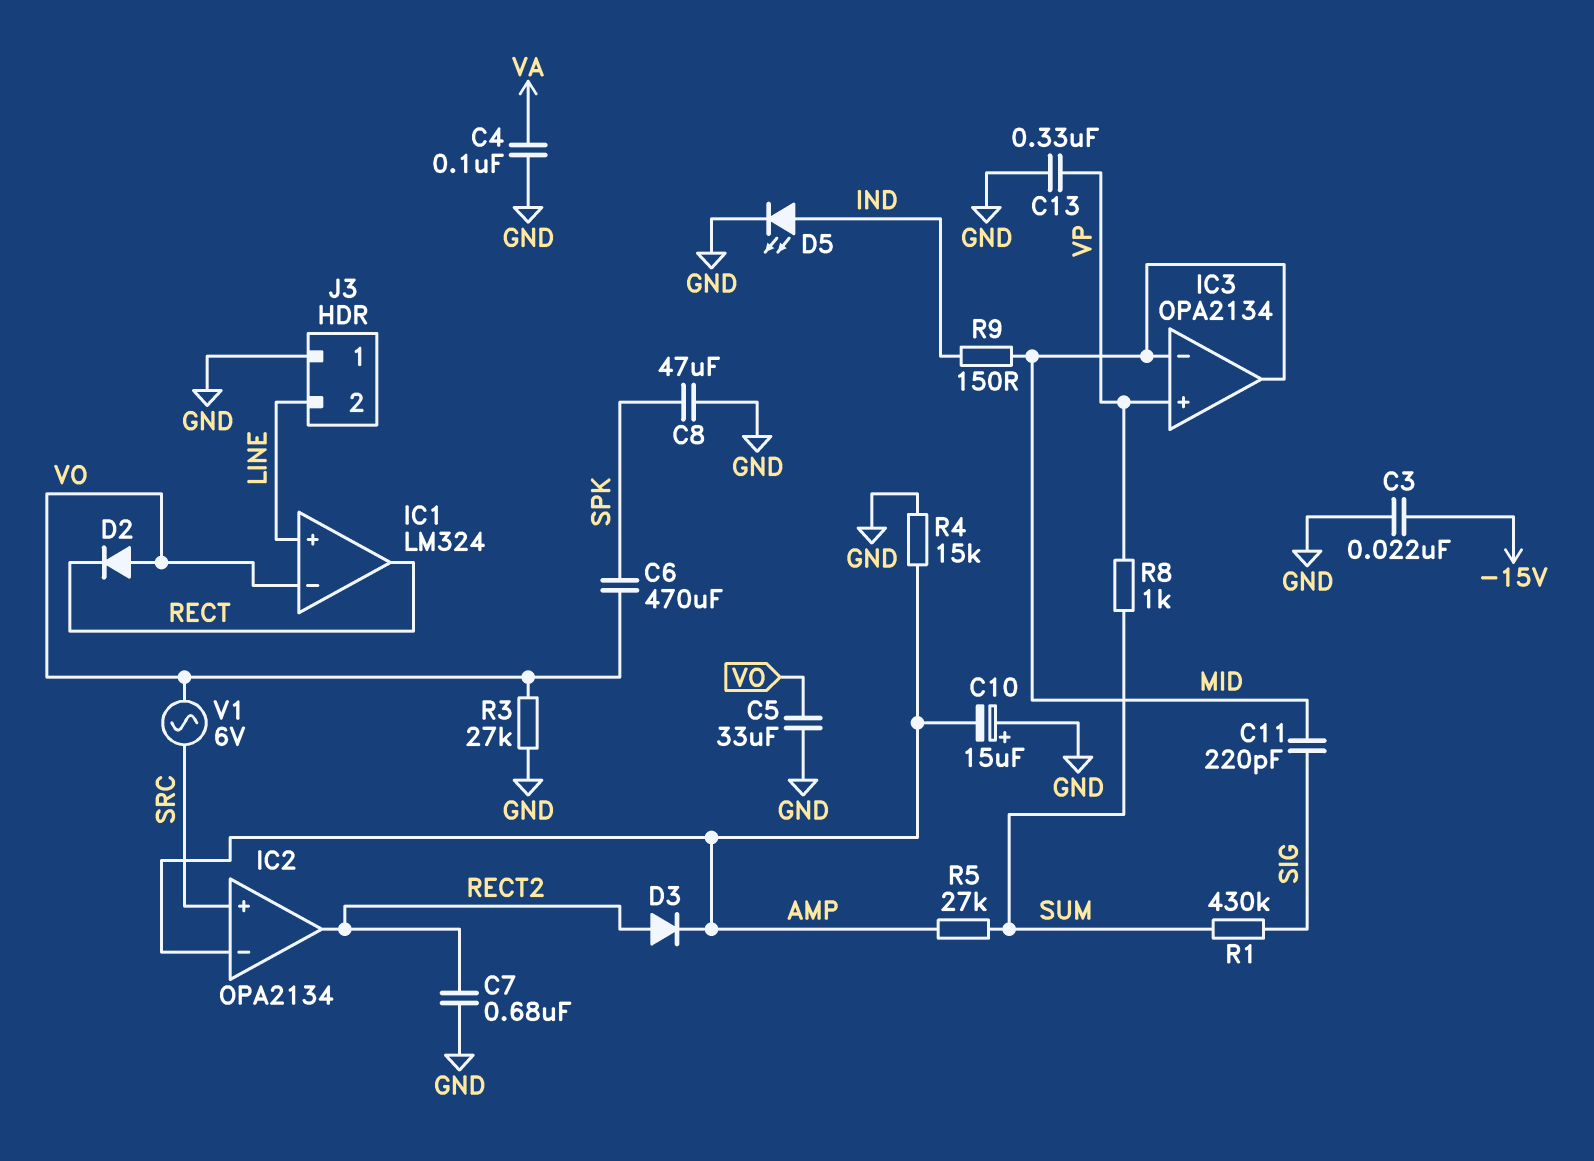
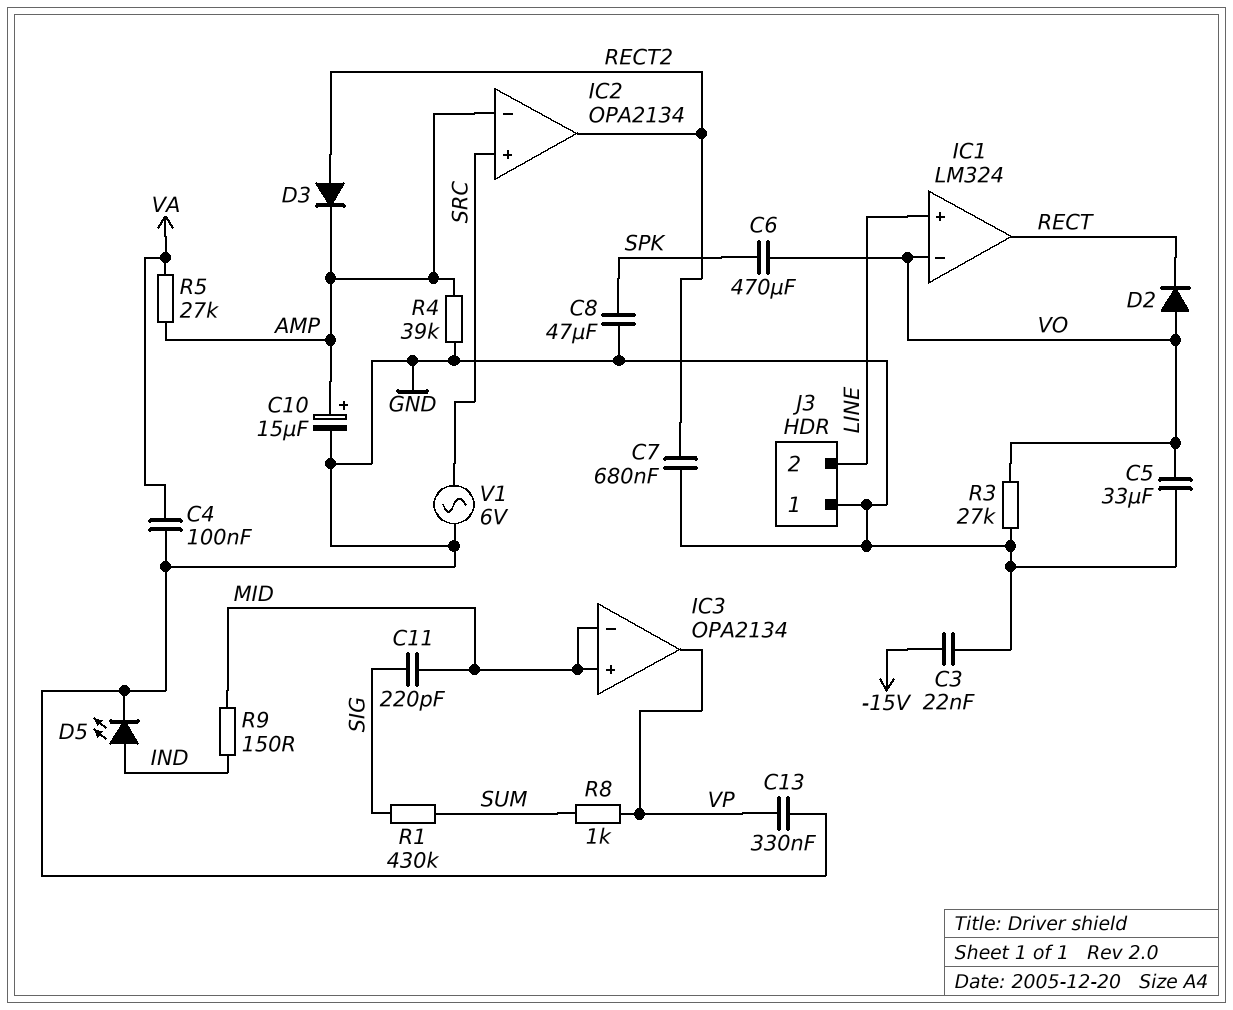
C10: 15uF (plus GND, minus AMP) -> 15uF (plus AMP, minus GND)
IC3 pin in+: VP -> MID
IC3 pin out: MID -> VP
R4: 15k (AMP, GND) -> 39k (AMP, GND)
R5: 27k (AMP, SUM) -> 27k (AMP, VA)
V1: AC 6V (SRC, VO) -> AC 6V (GND, SRC)

